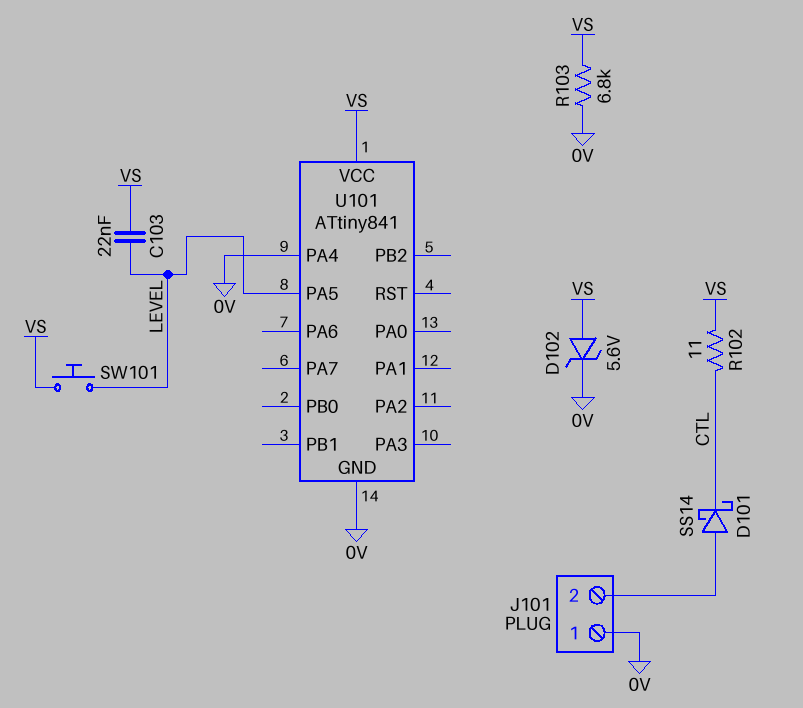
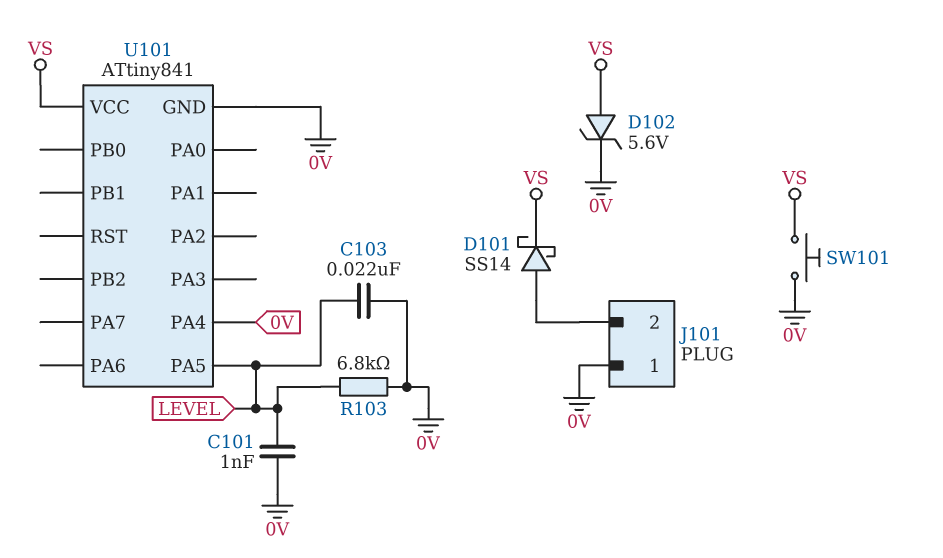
C101: none -> 1nF (0V, LEVEL)
C103: 22nF (LEVEL, VS) -> 22nF (0V, LEVEL)
D101: schottky SS14 (A J101/2, K CTL) -> schottky SS14 (A J101/2, K VS)
R102: 11 (CTL, VS) -> none
R103: 6.8k (0V, VS) -> 6.8k (0V, LEVEL)
SW101: button (LEVEL, VS) -> button (0V, VS)

